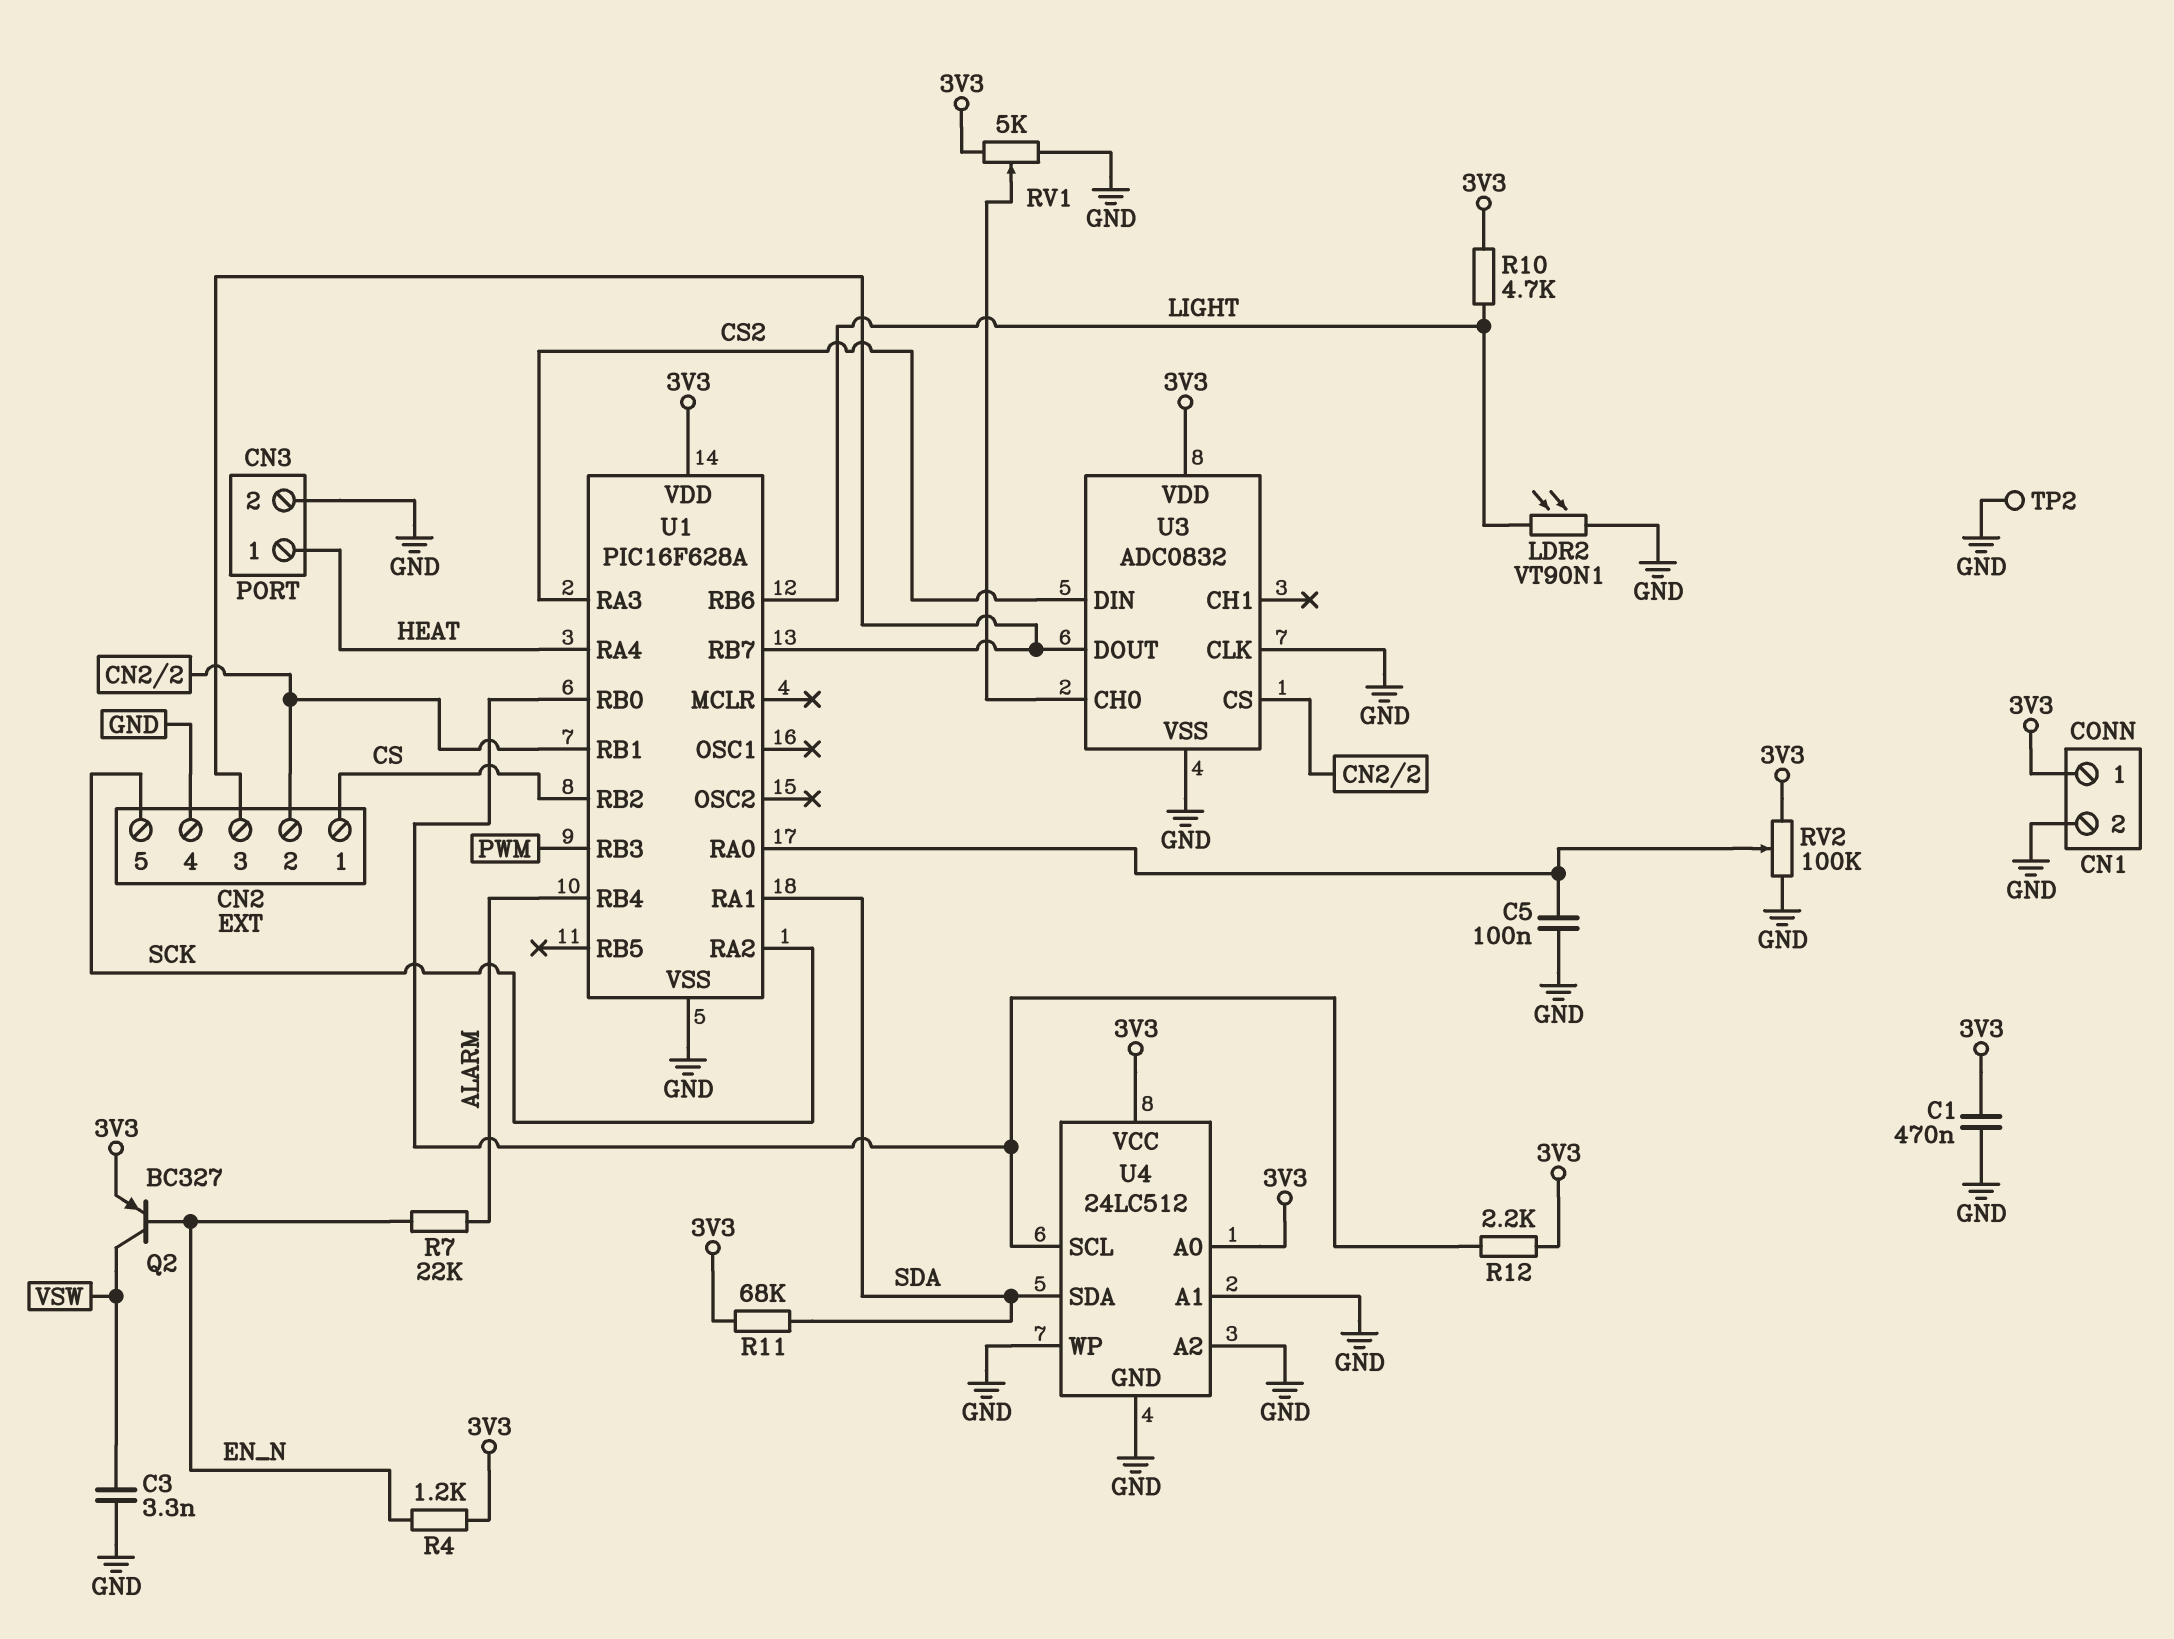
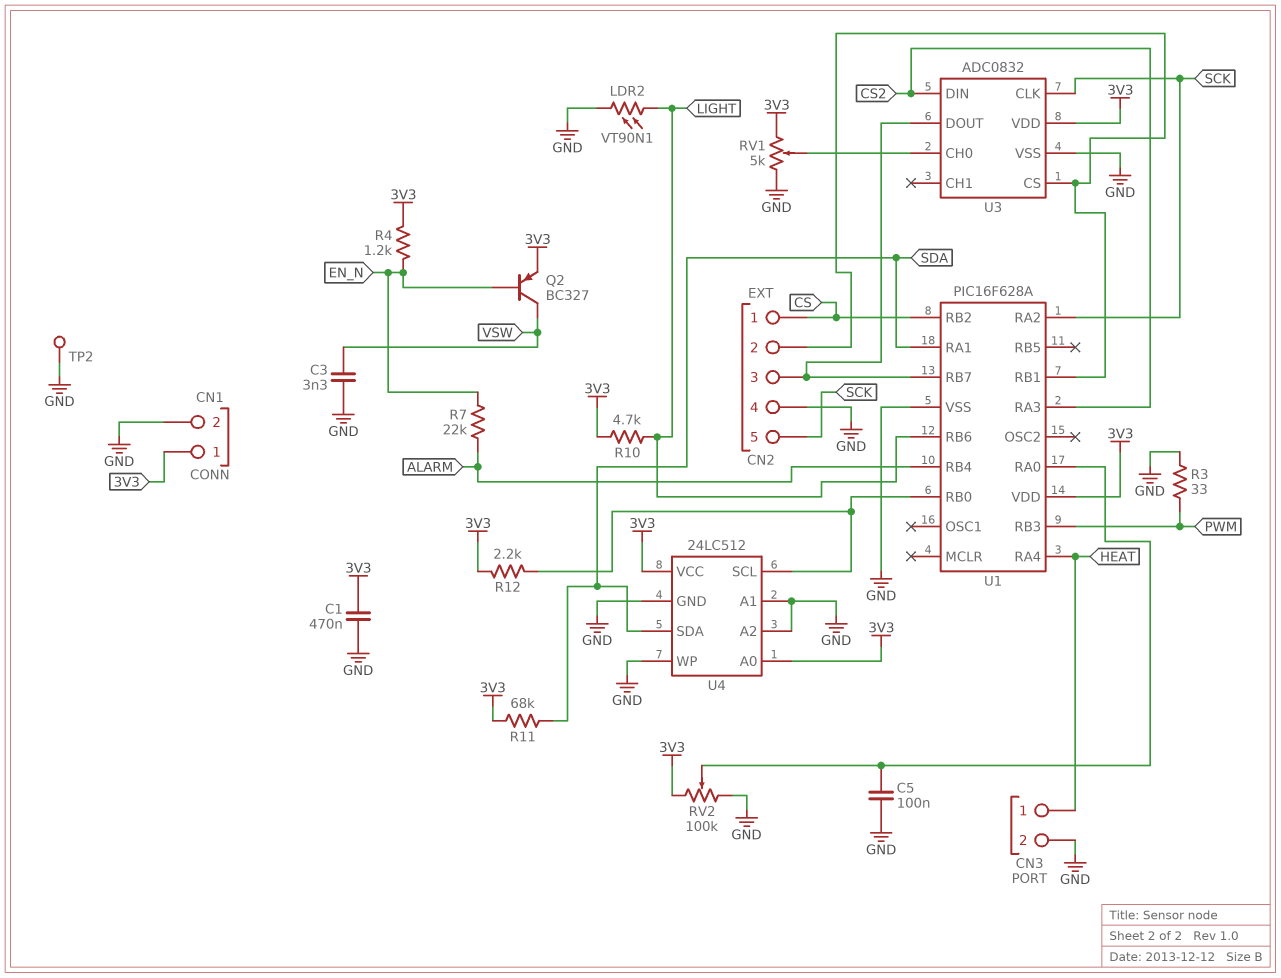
R3: none -> 33 (GND, PWM)
U3 pin CLK: GND -> SCK

